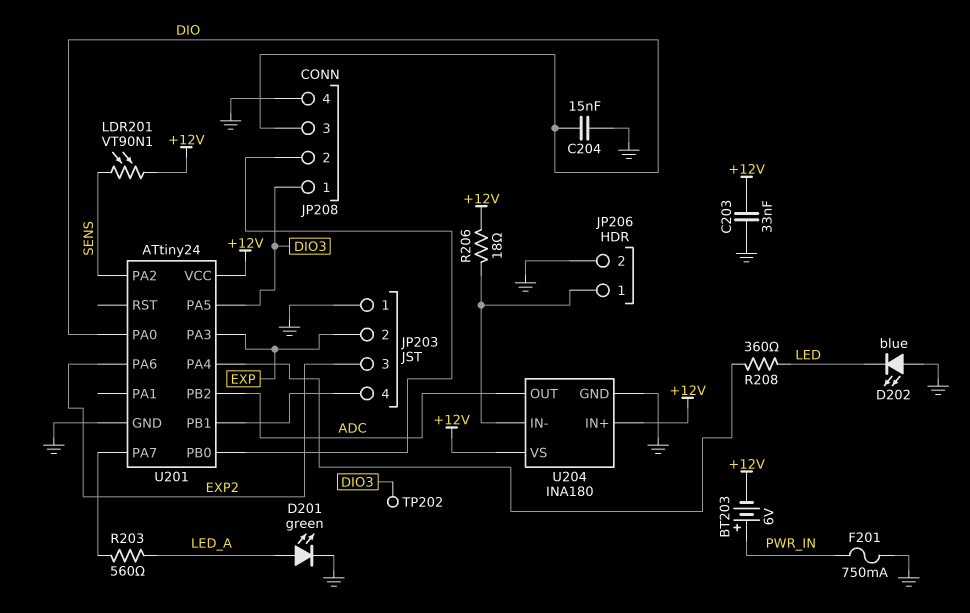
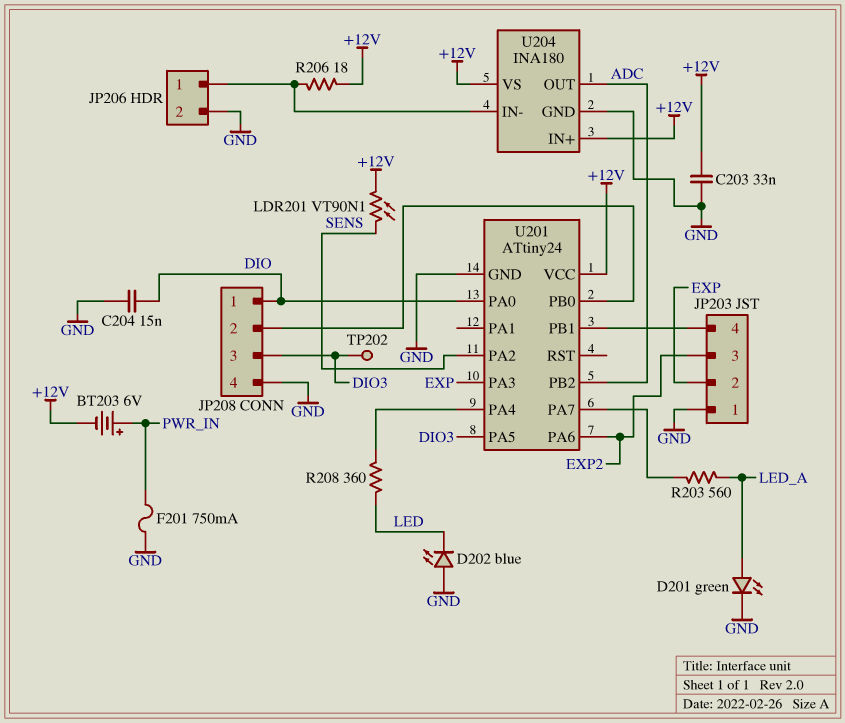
JP208 pin 1: DIO3 -> DIO
JP208 pin 3: DIO -> DIO3

